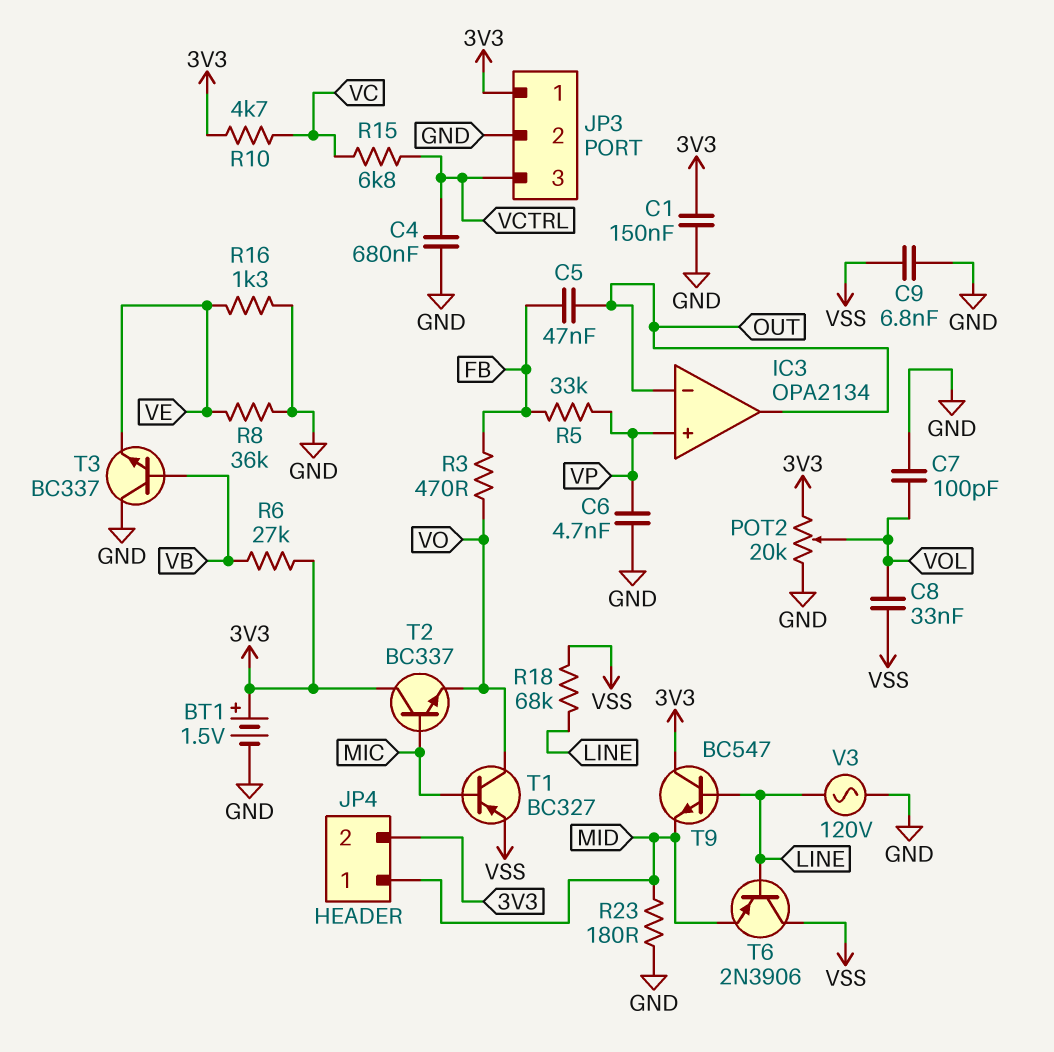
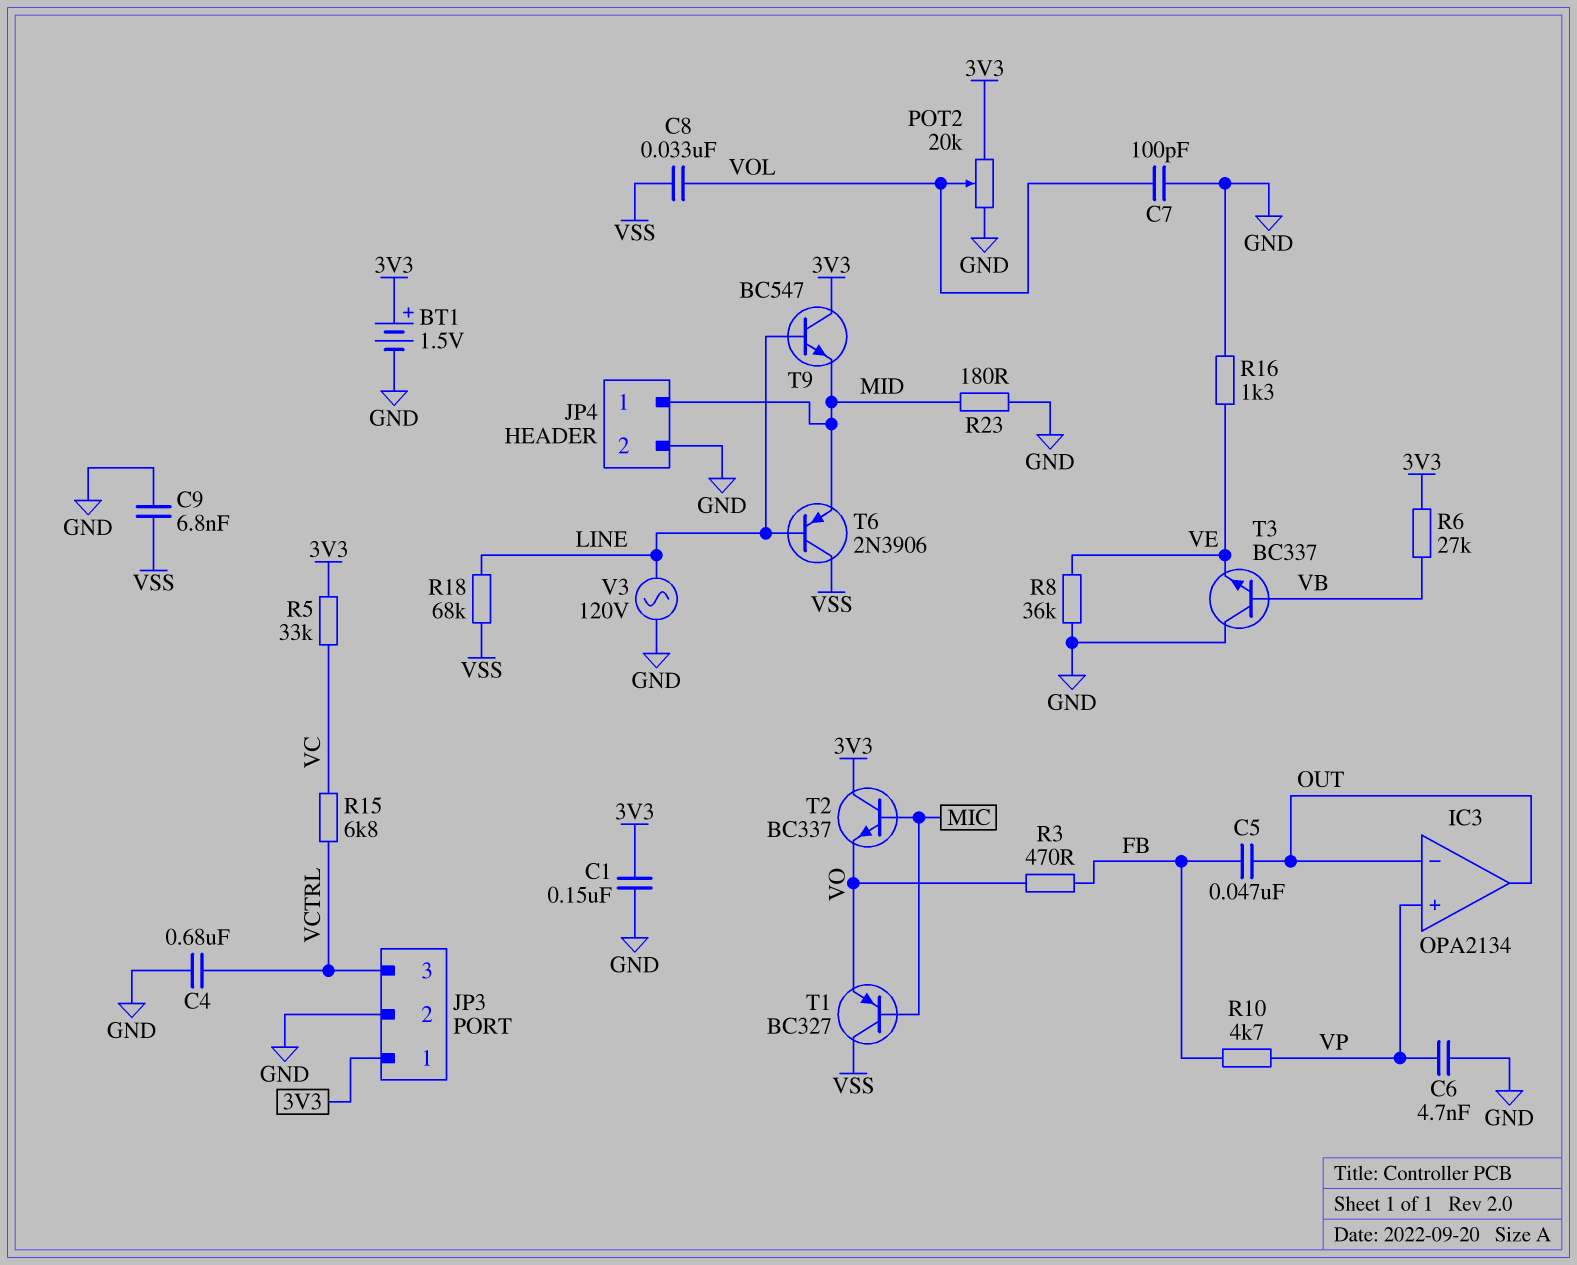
JP4 pin 2: 3V3 -> GND
R5: 33k (FB, VP) -> 33k (3V3, VC)
R10: 4.7k (3V3, VC) -> 4.7k (FB, VP)
T1: PNP BC327 (B MIC, C VO, E VSS) -> PNP BC327 (B MIC, C VSS, E VO)

